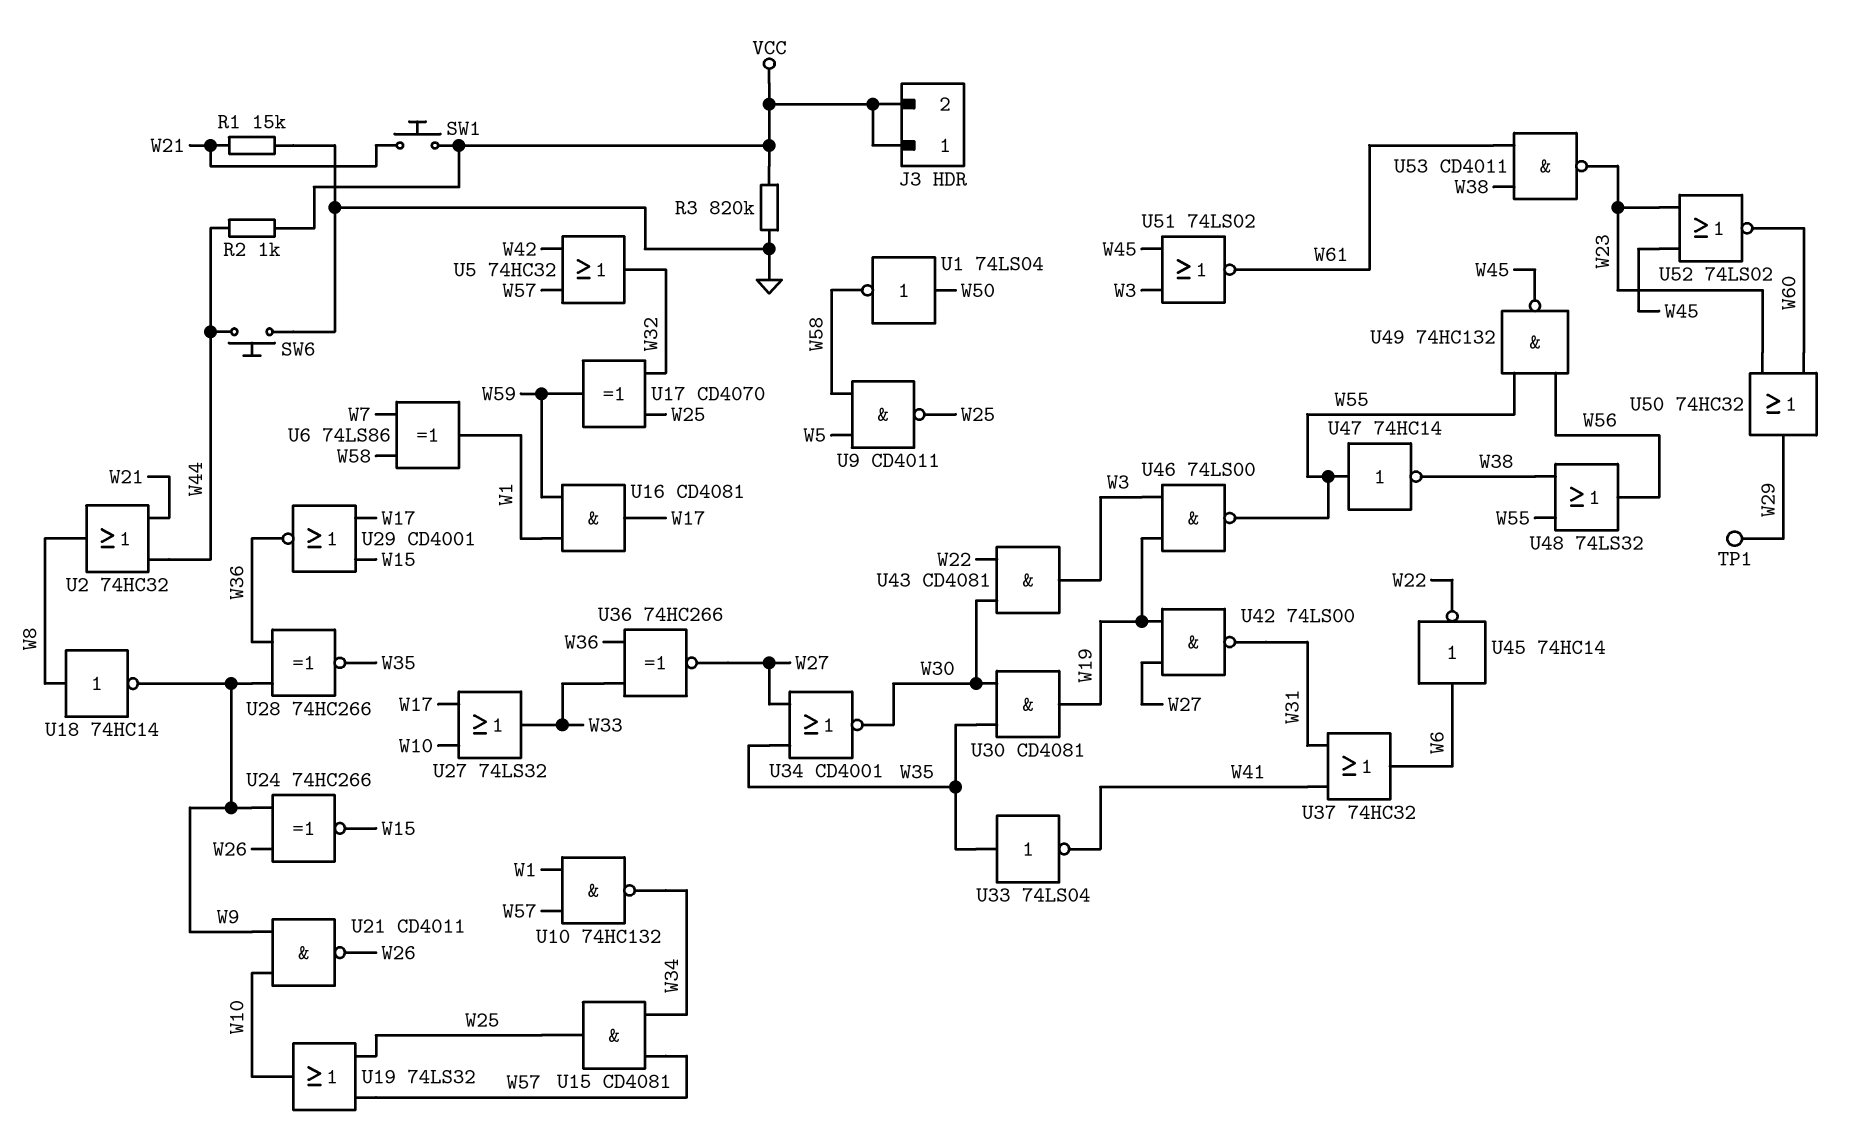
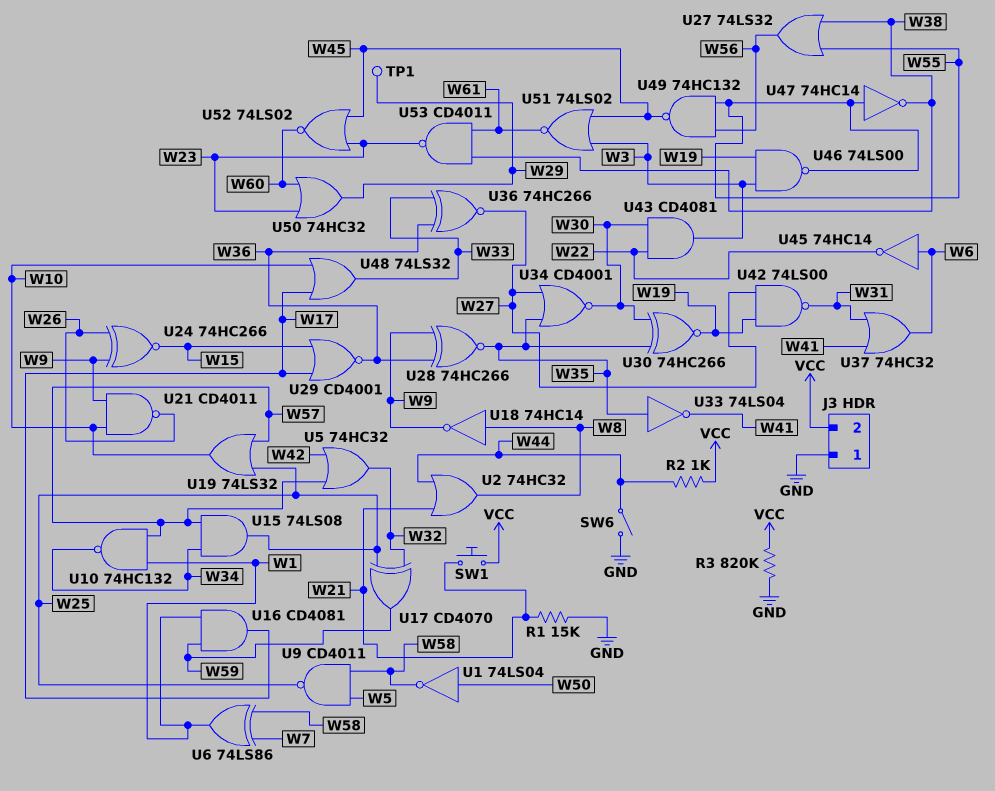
J3 pin 1: VCC -> GND
SW6: button (GND, W44) -> switch (GND, W44)
U15: AND CD4081 (in W34, in W57, out W25) -> AND 74LS08 (in W34, in W57, out W25)
U27: OR 74LS32 (in W10, in W17, out W33) -> OR 74LS32 (in W38, in W55, out W56)
U30: AND CD4081 (in W30, in W35, out W19) -> XNOR 74HC266 (in W30, in W35, out W19)
U48: OR 74LS32 (in W38, in W55, out W56) -> OR 74LS32 (in W10, in W17, out W33)

